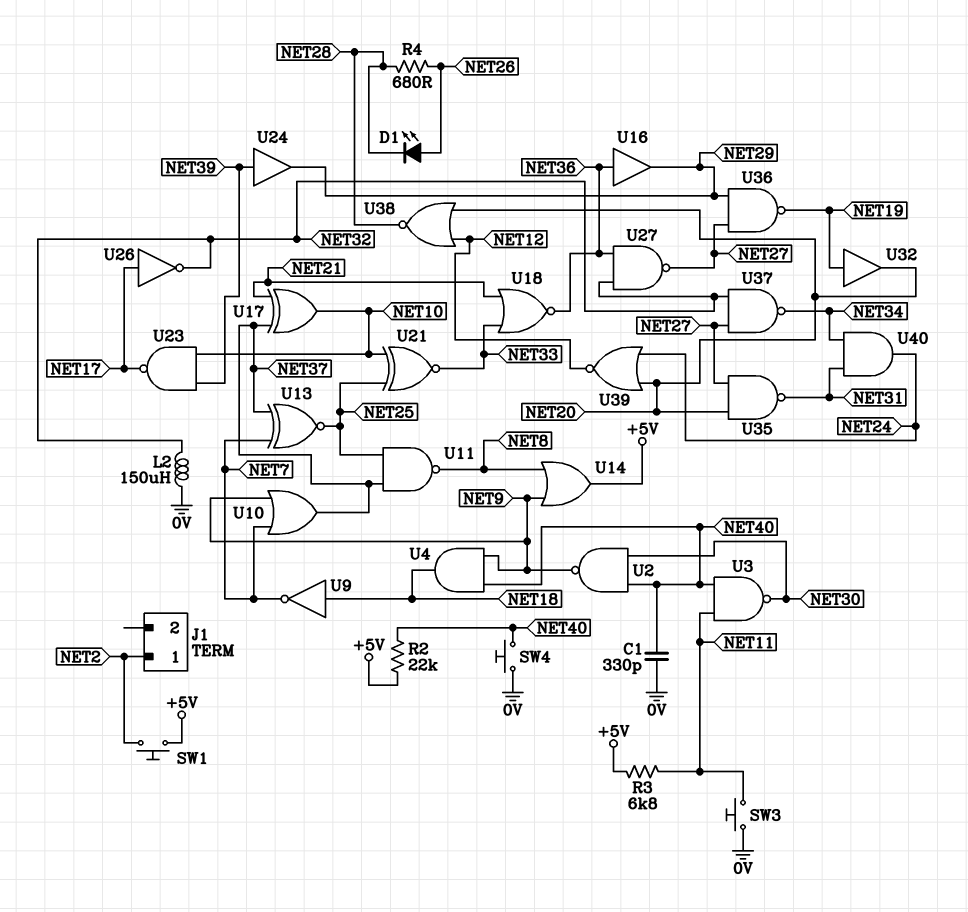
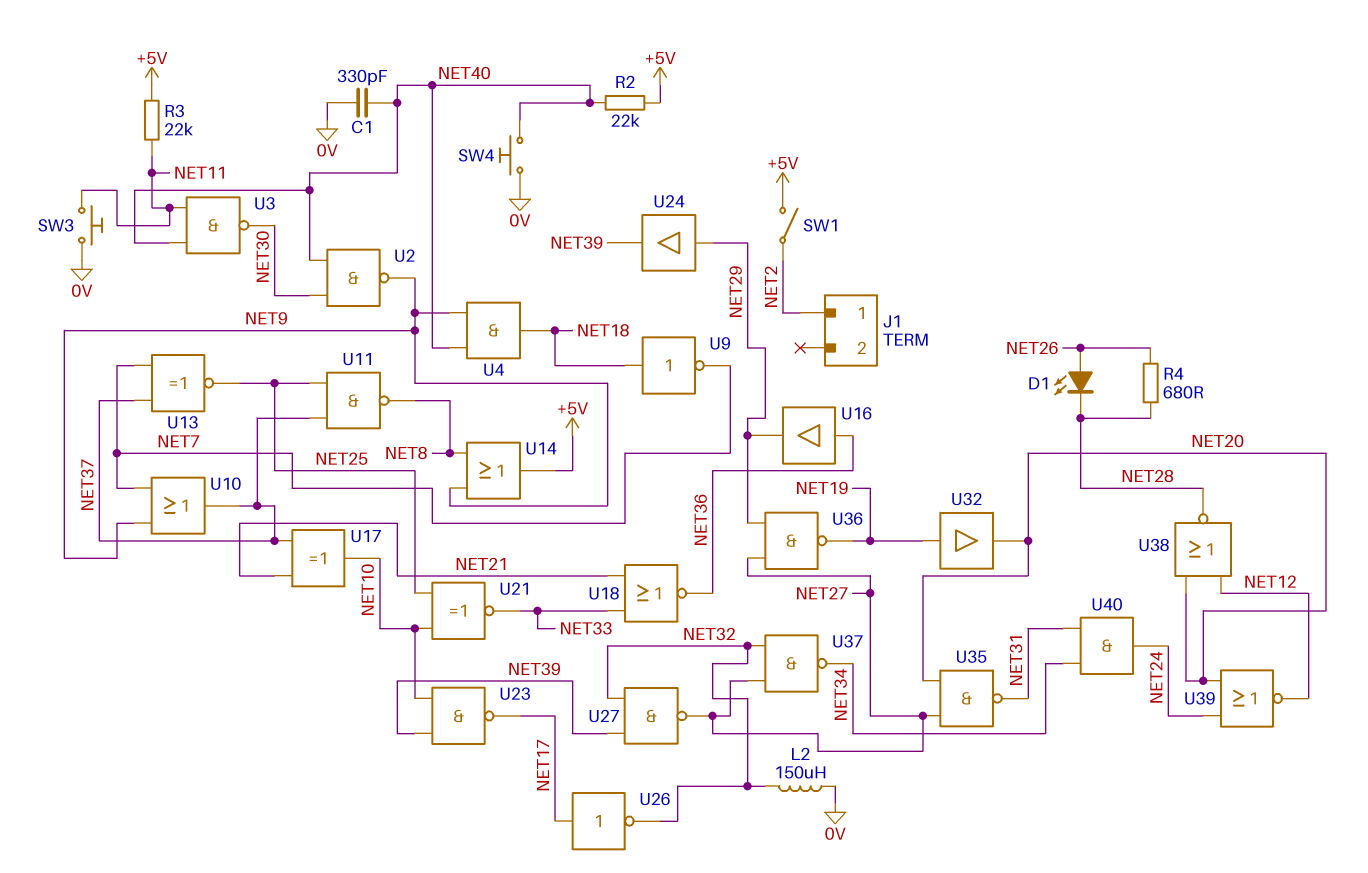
R3: 6.8k (+5V, NET11) -> 22k (+5V, NET11)
SW1: button (+5V, NET2) -> switch (+5V, NET2)
U24: buffer (in NET39, out NET29) -> buffer (in NET29, out NET39)
U27: NAND (in NET32, in NET36, out NET27) -> NAND (in NET32, in NET39, out NET27)

